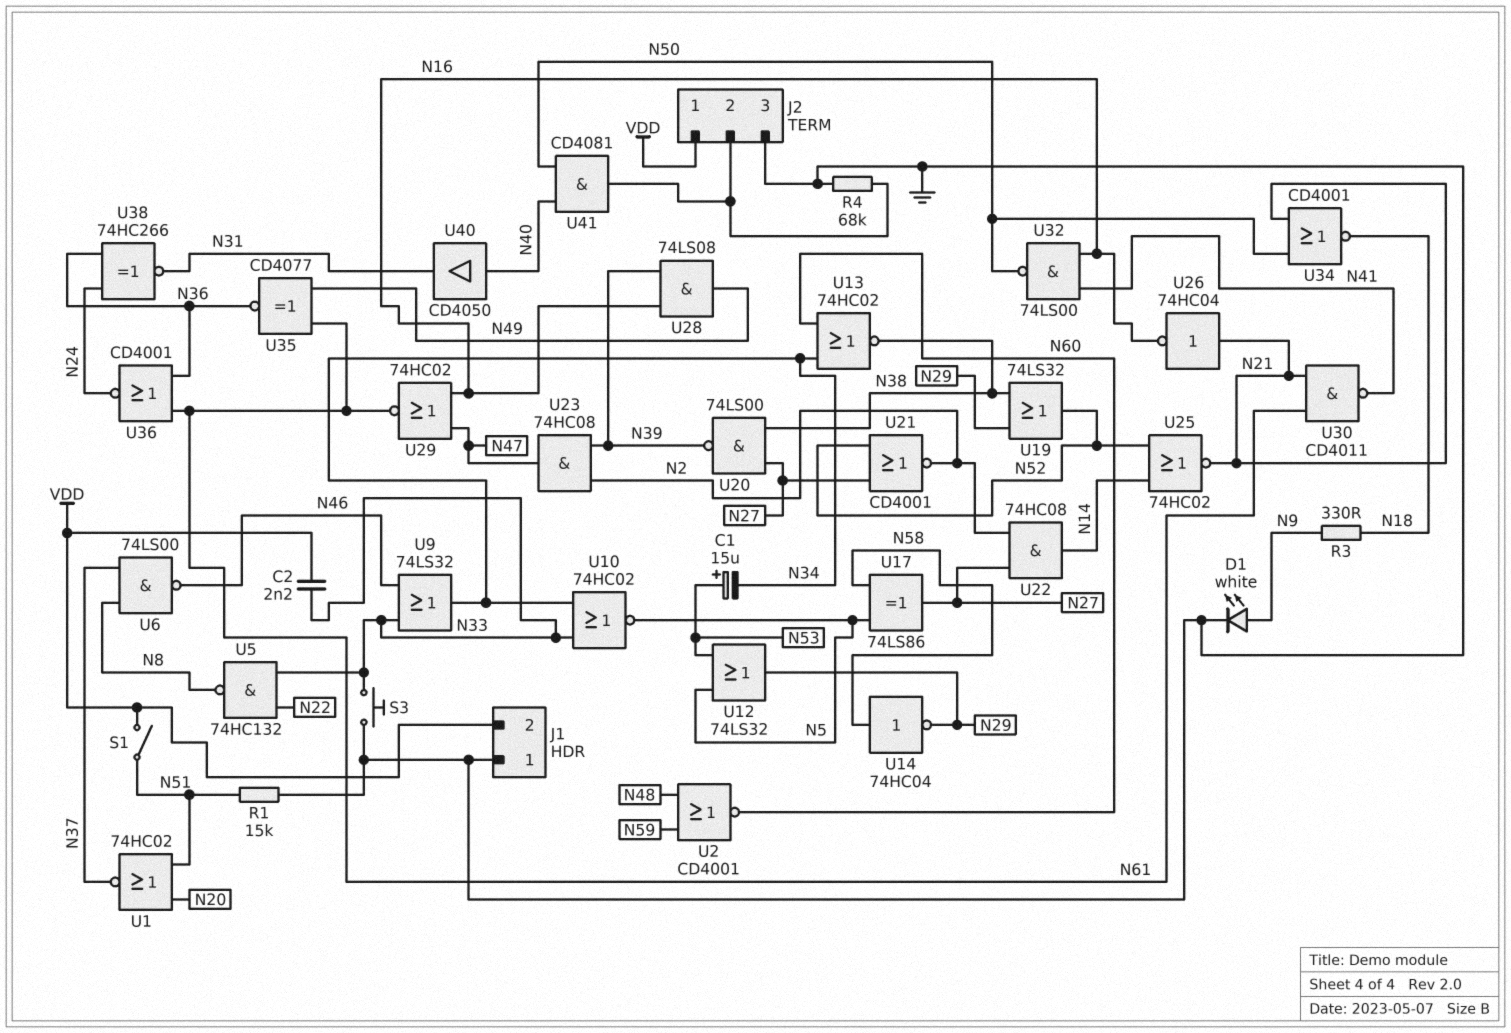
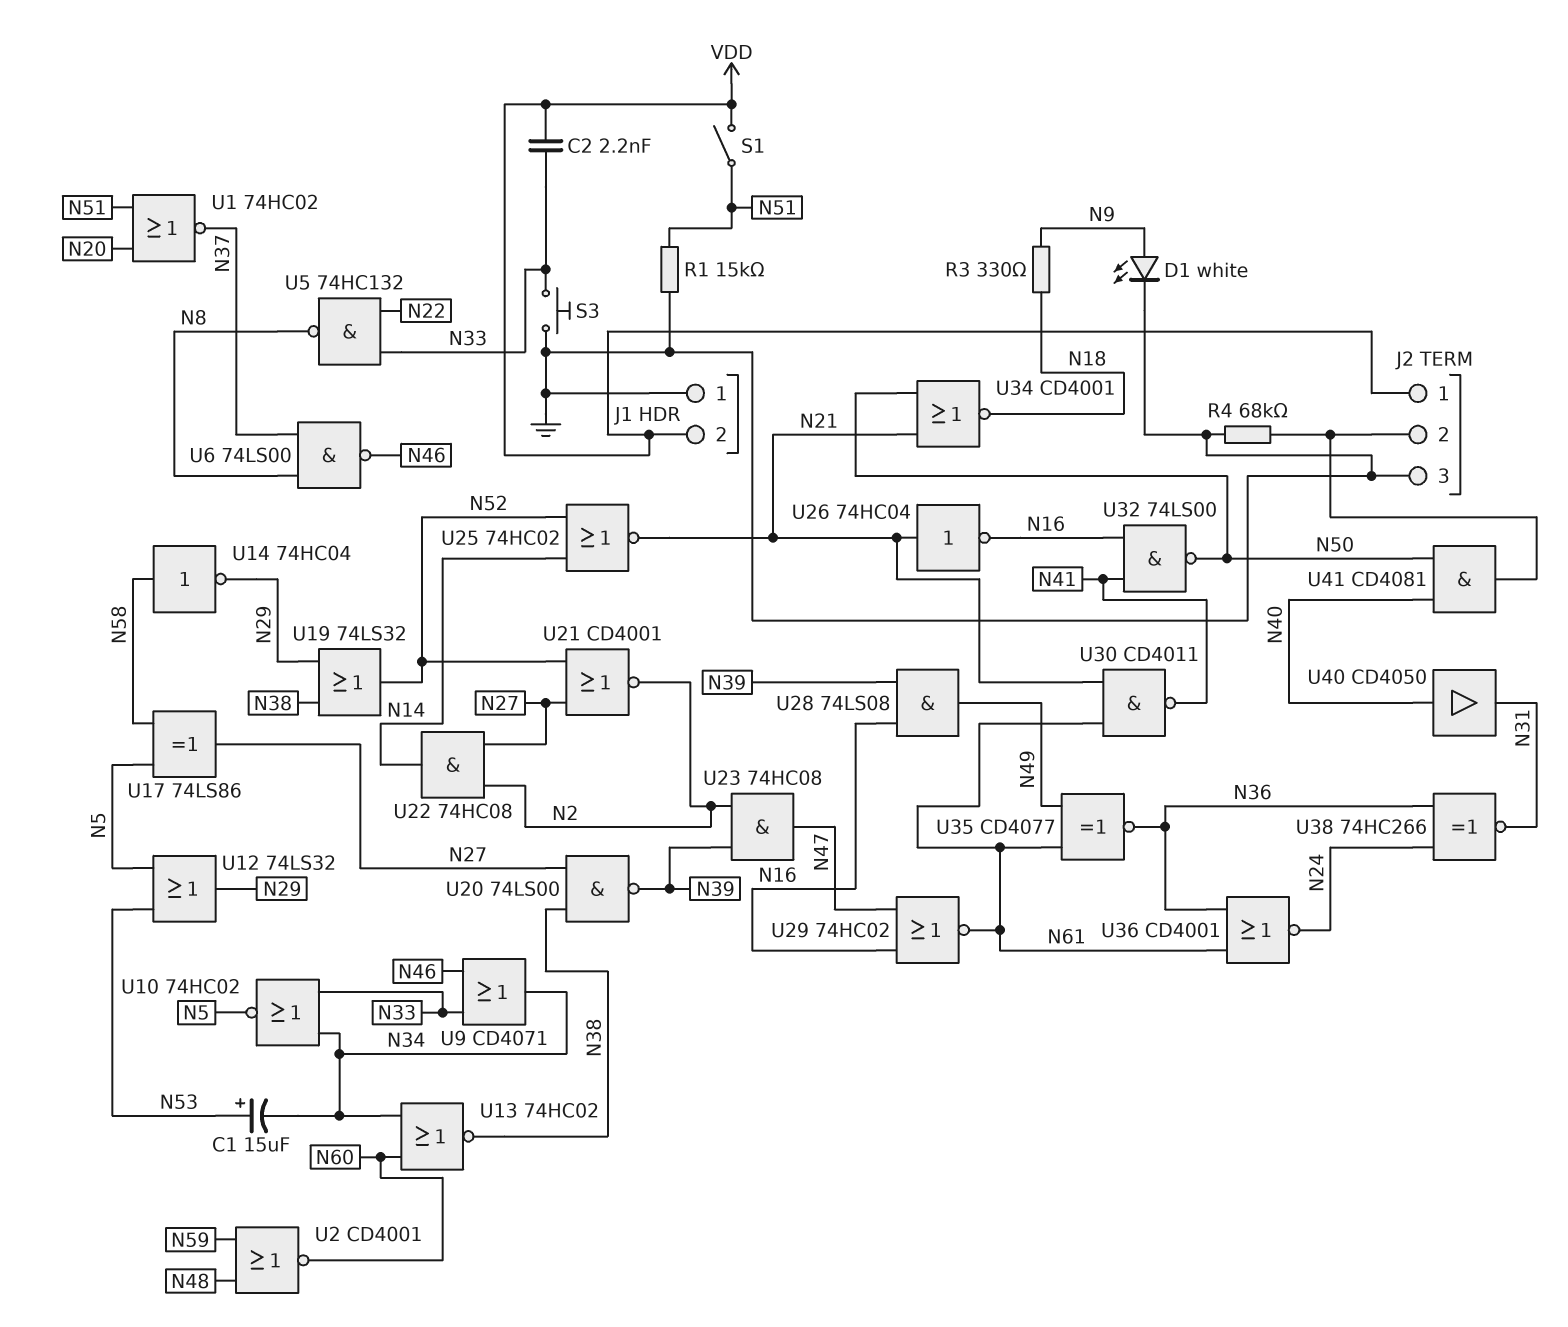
U9: OR 74LS32 (in N33, in N46, out N34) -> OR CD4071 (in N33, in N46, out N34)

